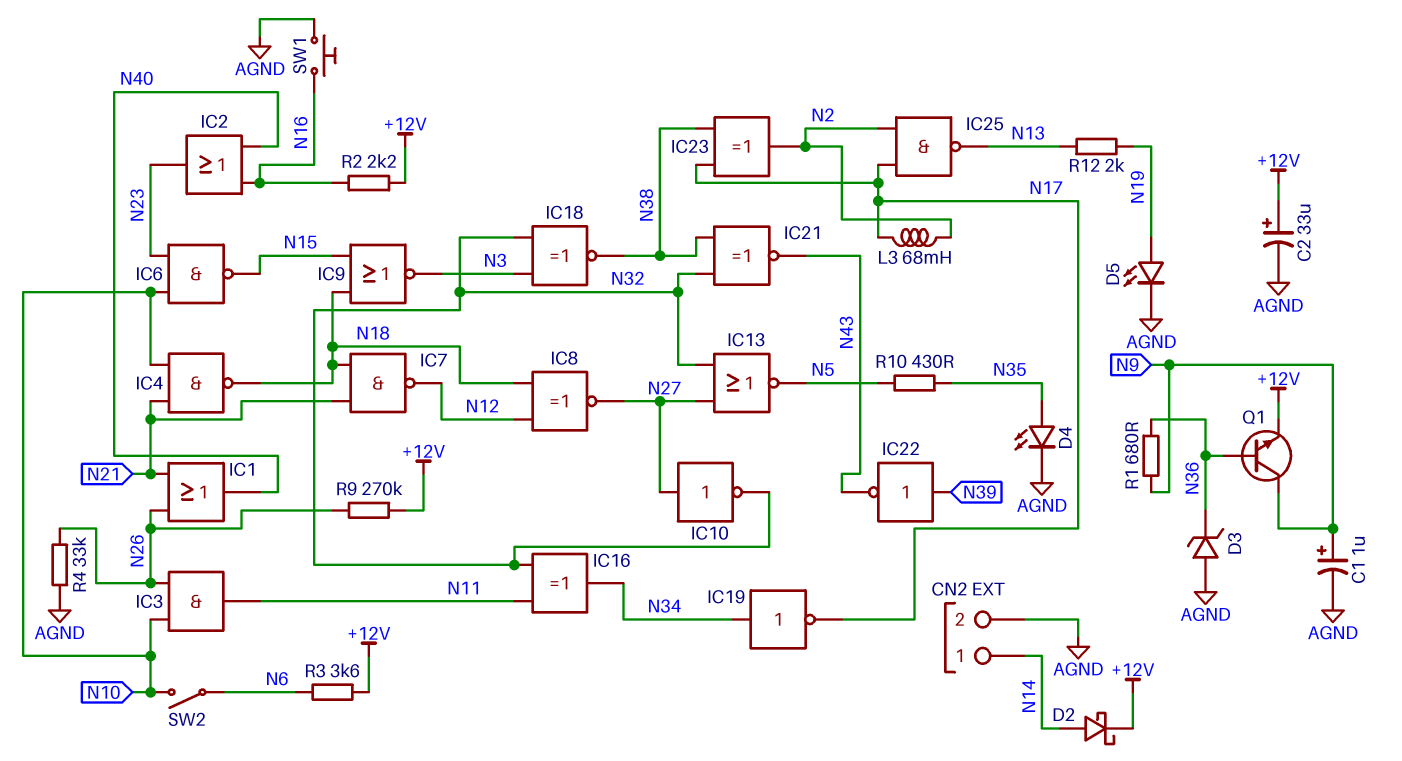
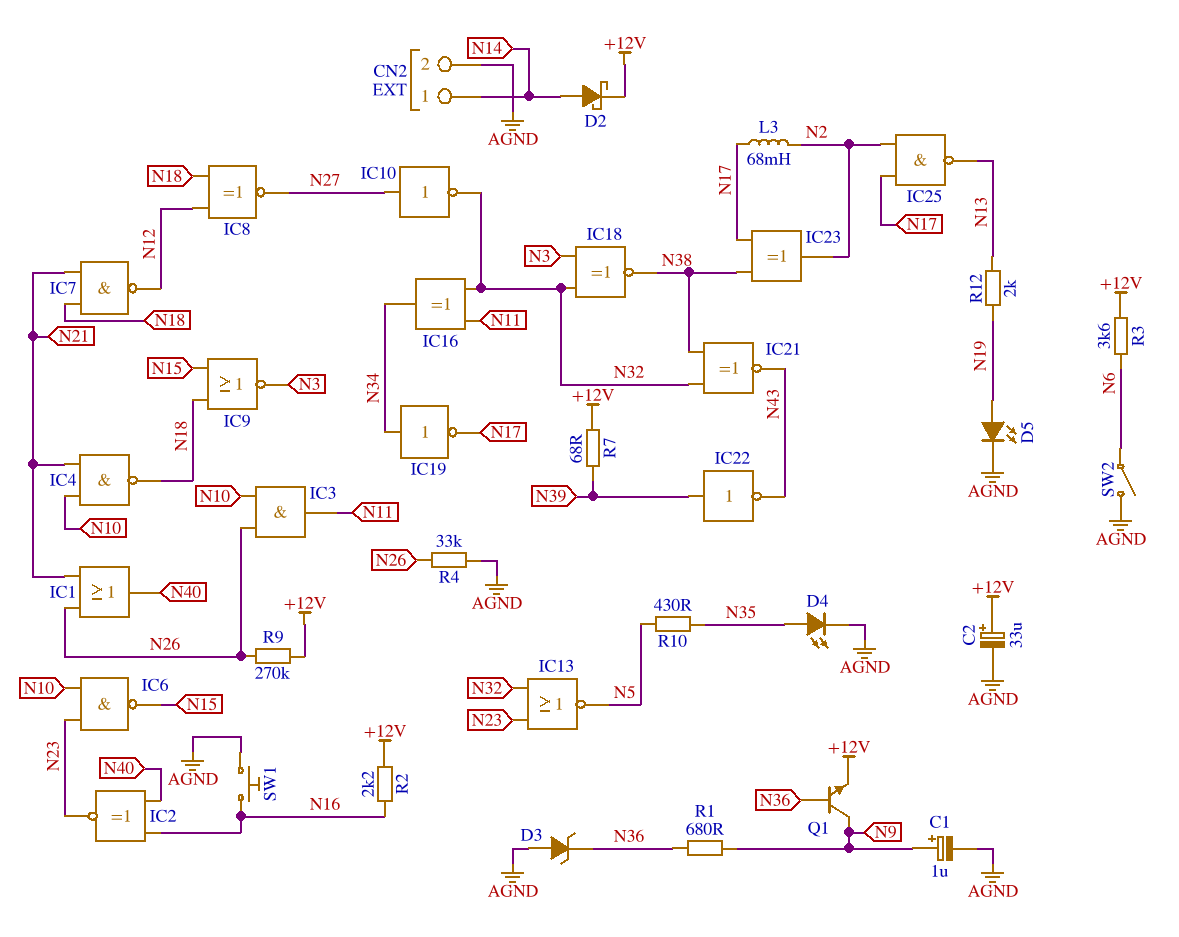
IC2: OR (in N16, in N40, out N23) -> XNOR (in N16, in N40, out N23)
IC13: NOR (in N27, in N32, out N5) -> NOR (in N23, in N32, out N5)
R7: none -> 68 (+12V, N39)
SW2: switch (N6, N10) -> switch (AGND, N6)

